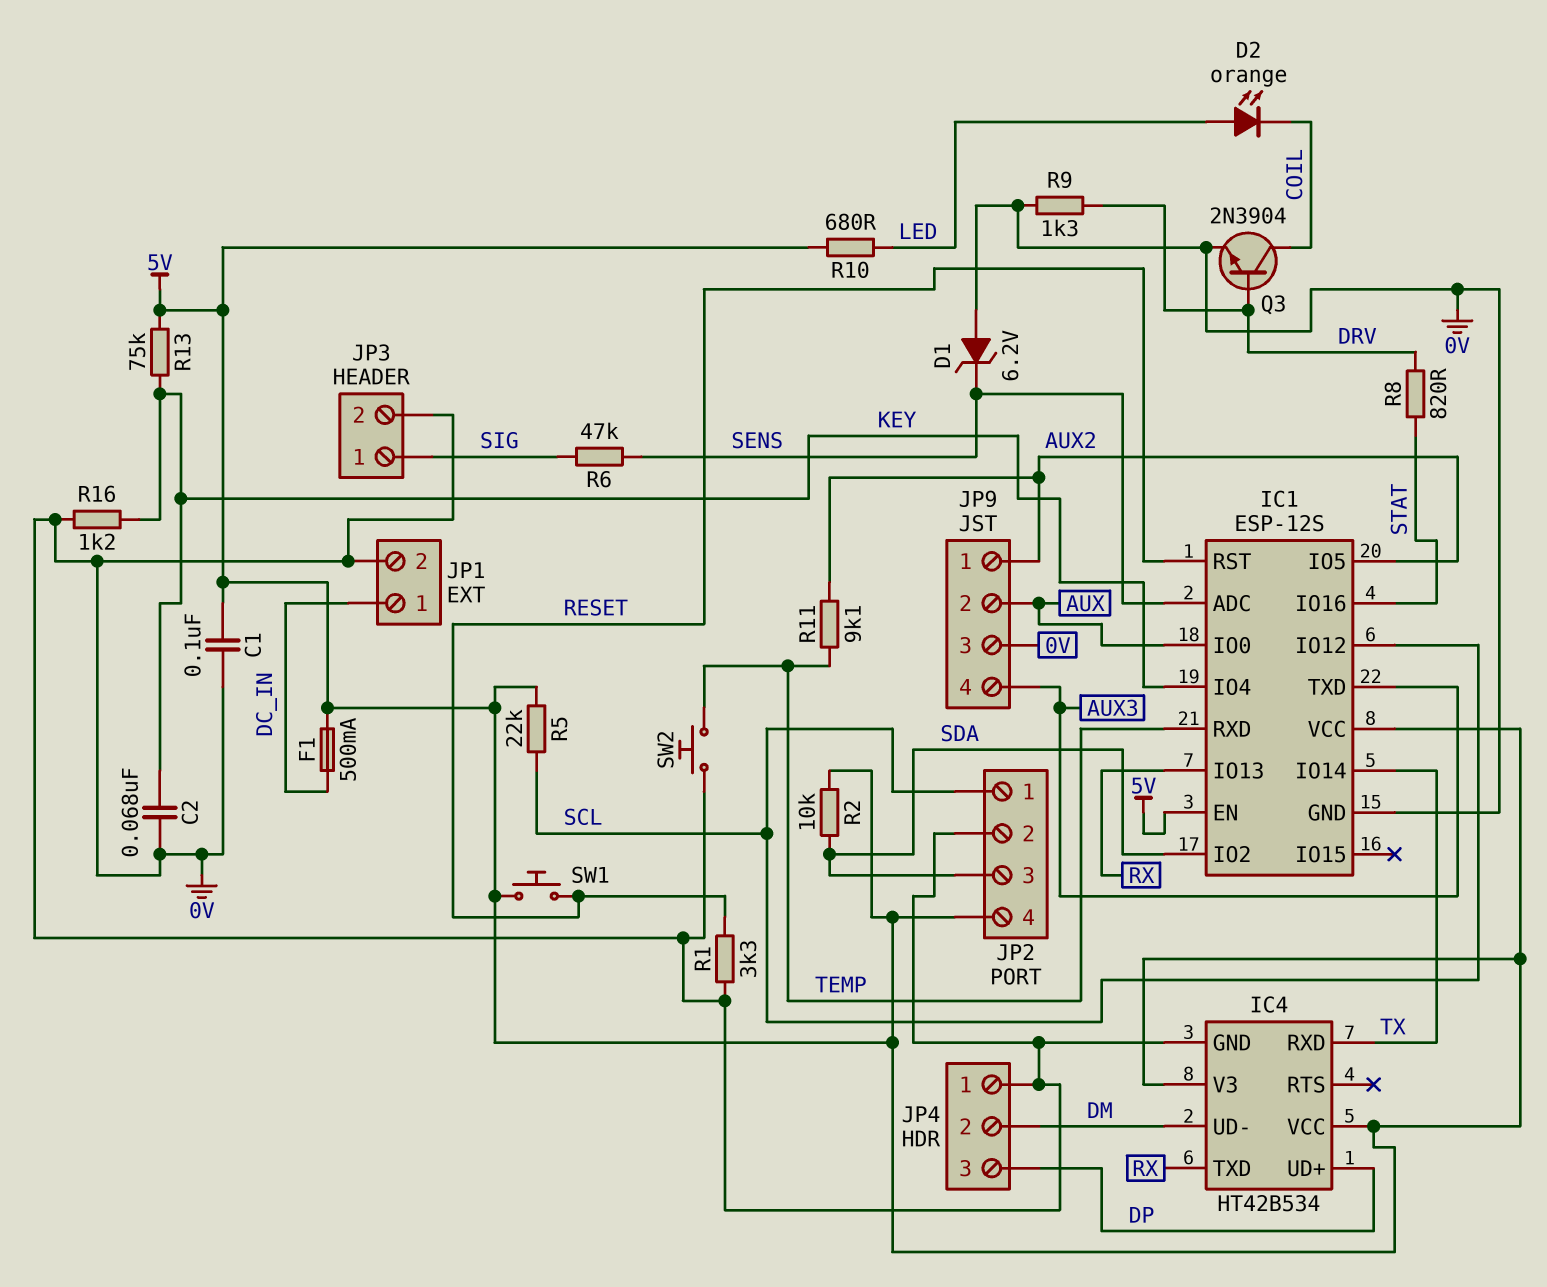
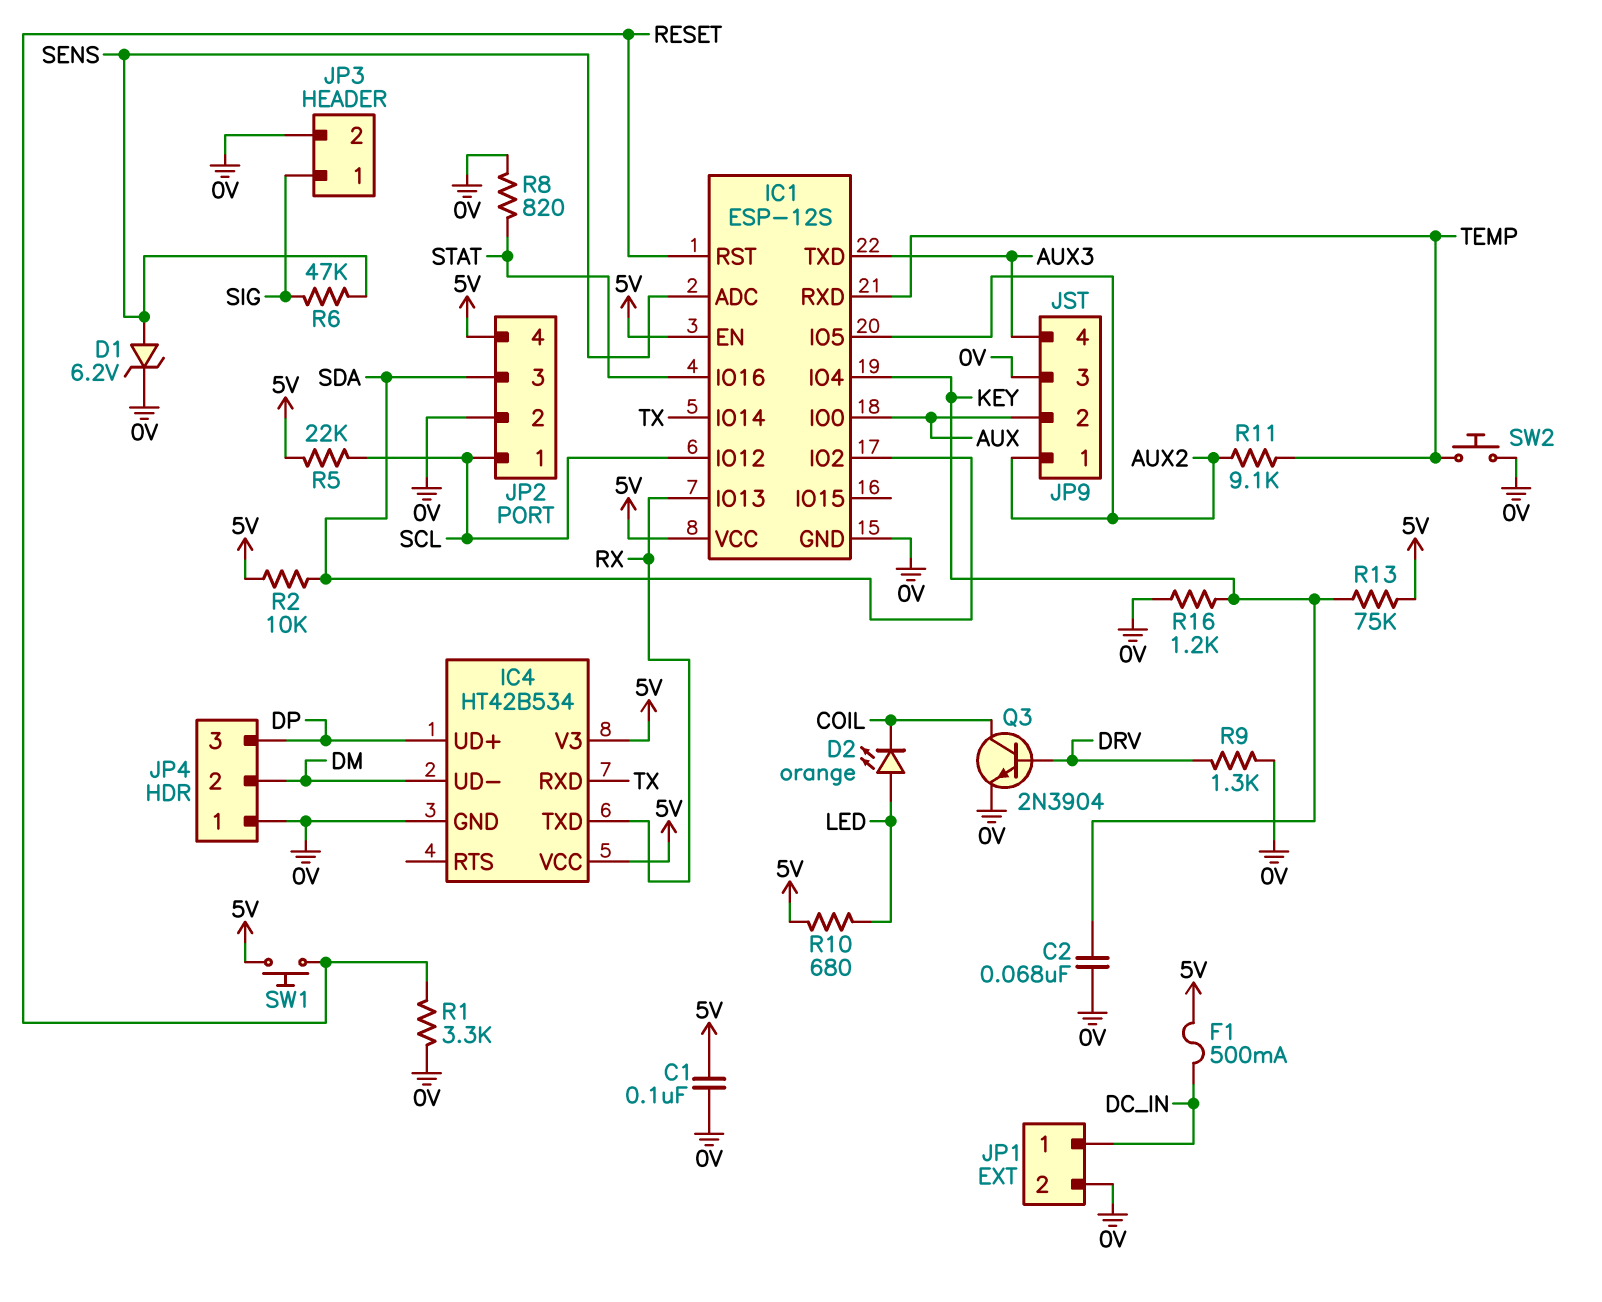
D1: zener 6.2V (A 0V, K SENS) -> zener 6.2V (A SENS, K 0V)
R8: 820 (DRV, STAT) -> 820 (0V, STAT)

